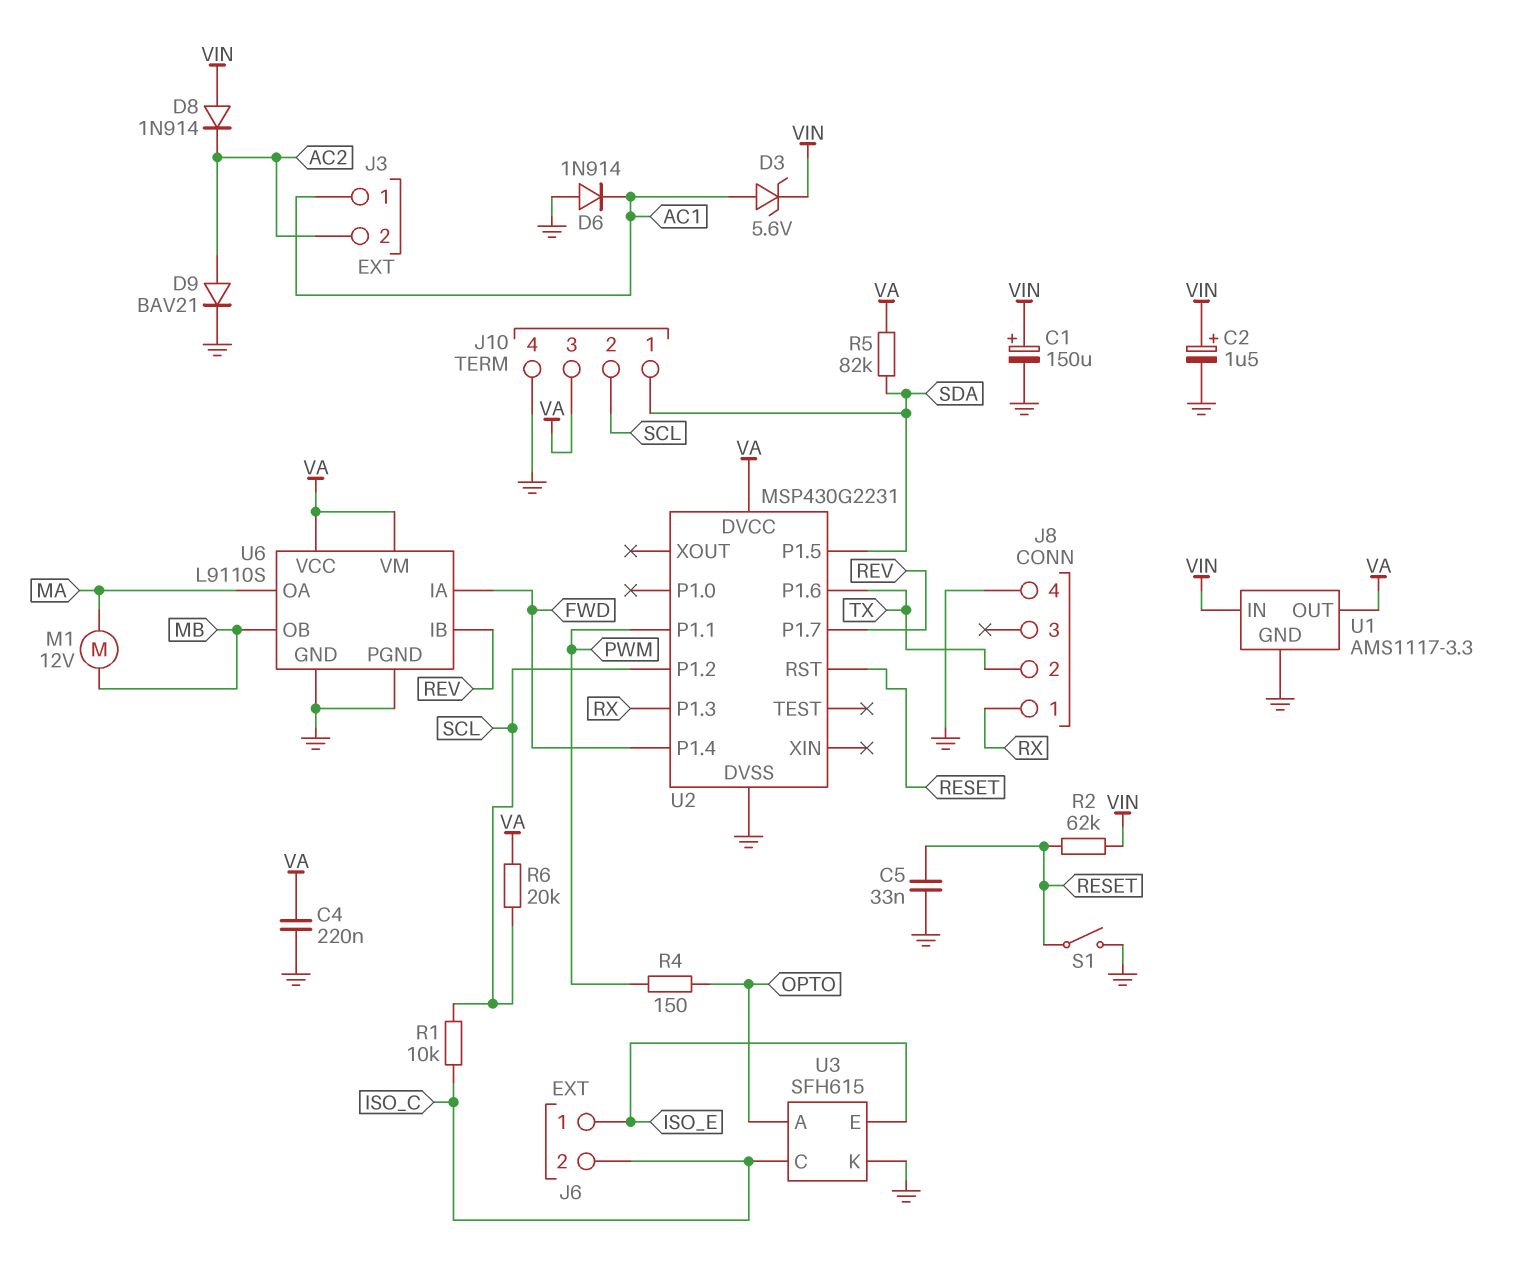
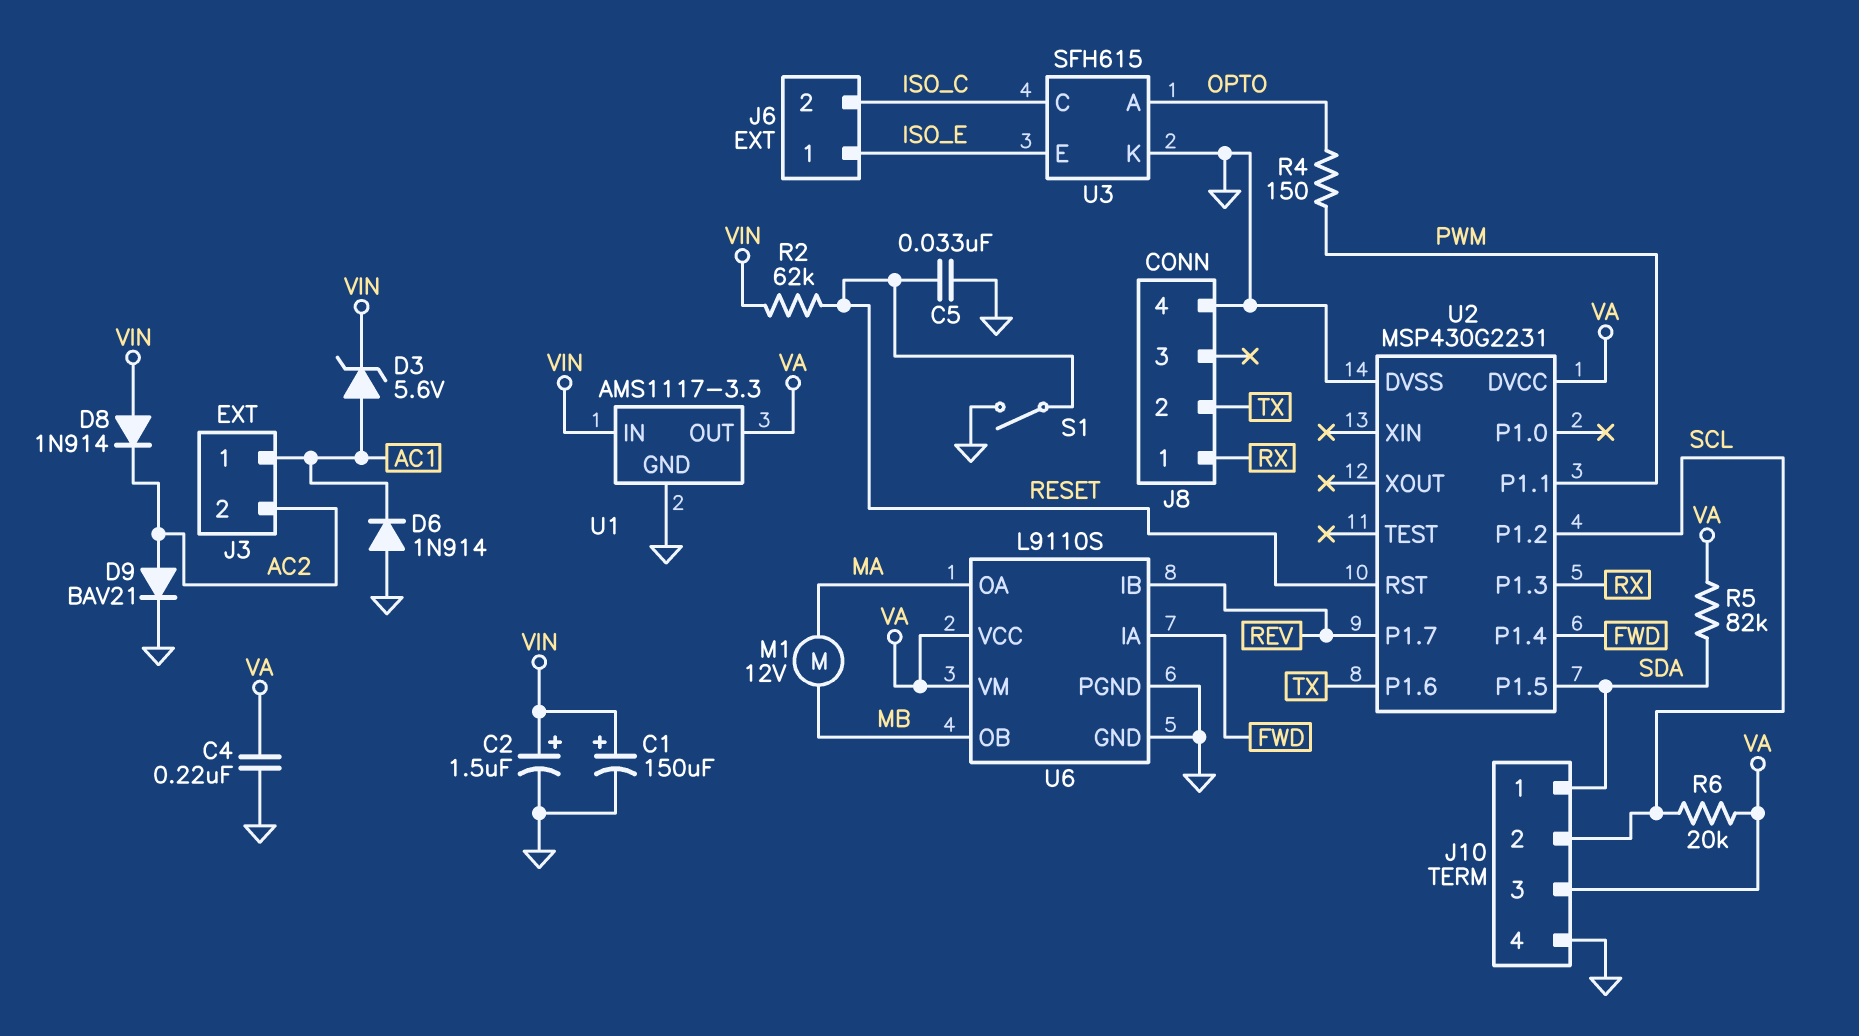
R1: 10k (ISO_C, SCL) -> none

